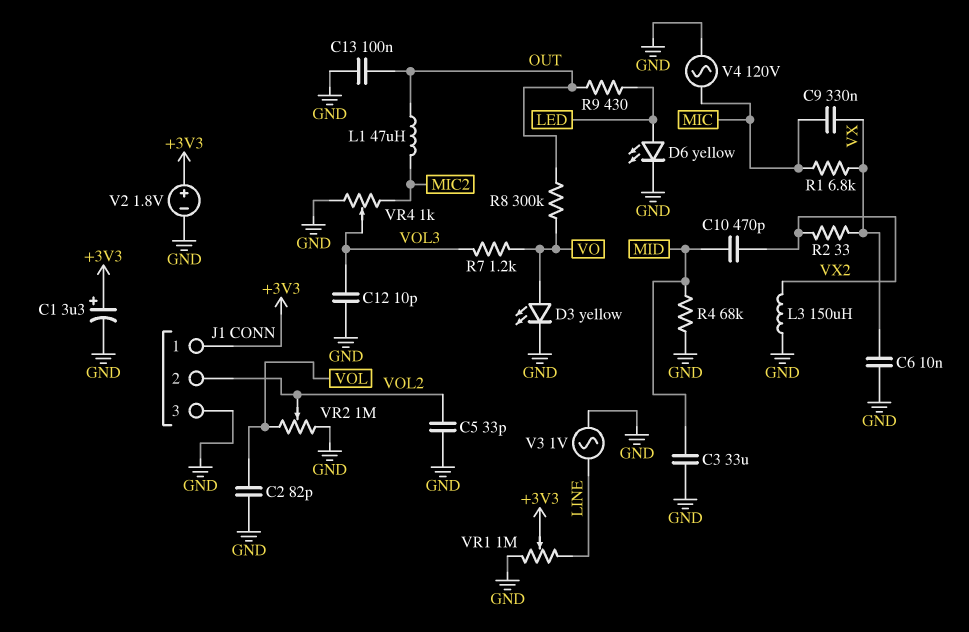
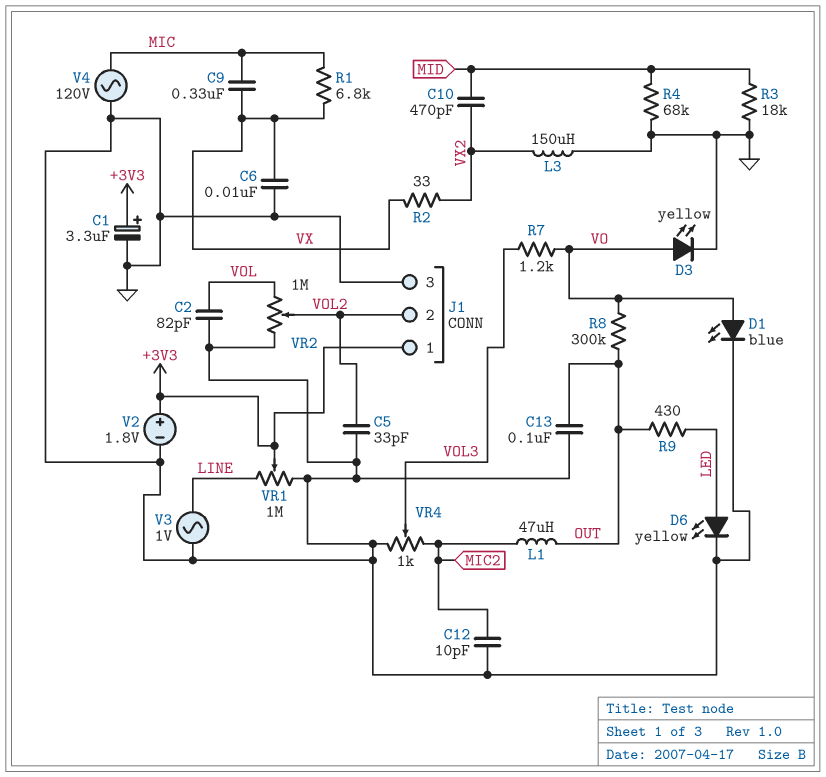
C3: 33uF (GND, MID) -> none
C12: 10pF (GND, VOL3) -> 10pF (GND, MIC2)
D1: none -> LED blue (A VO, K GND)
R3: none -> 18k (GND, MID)

